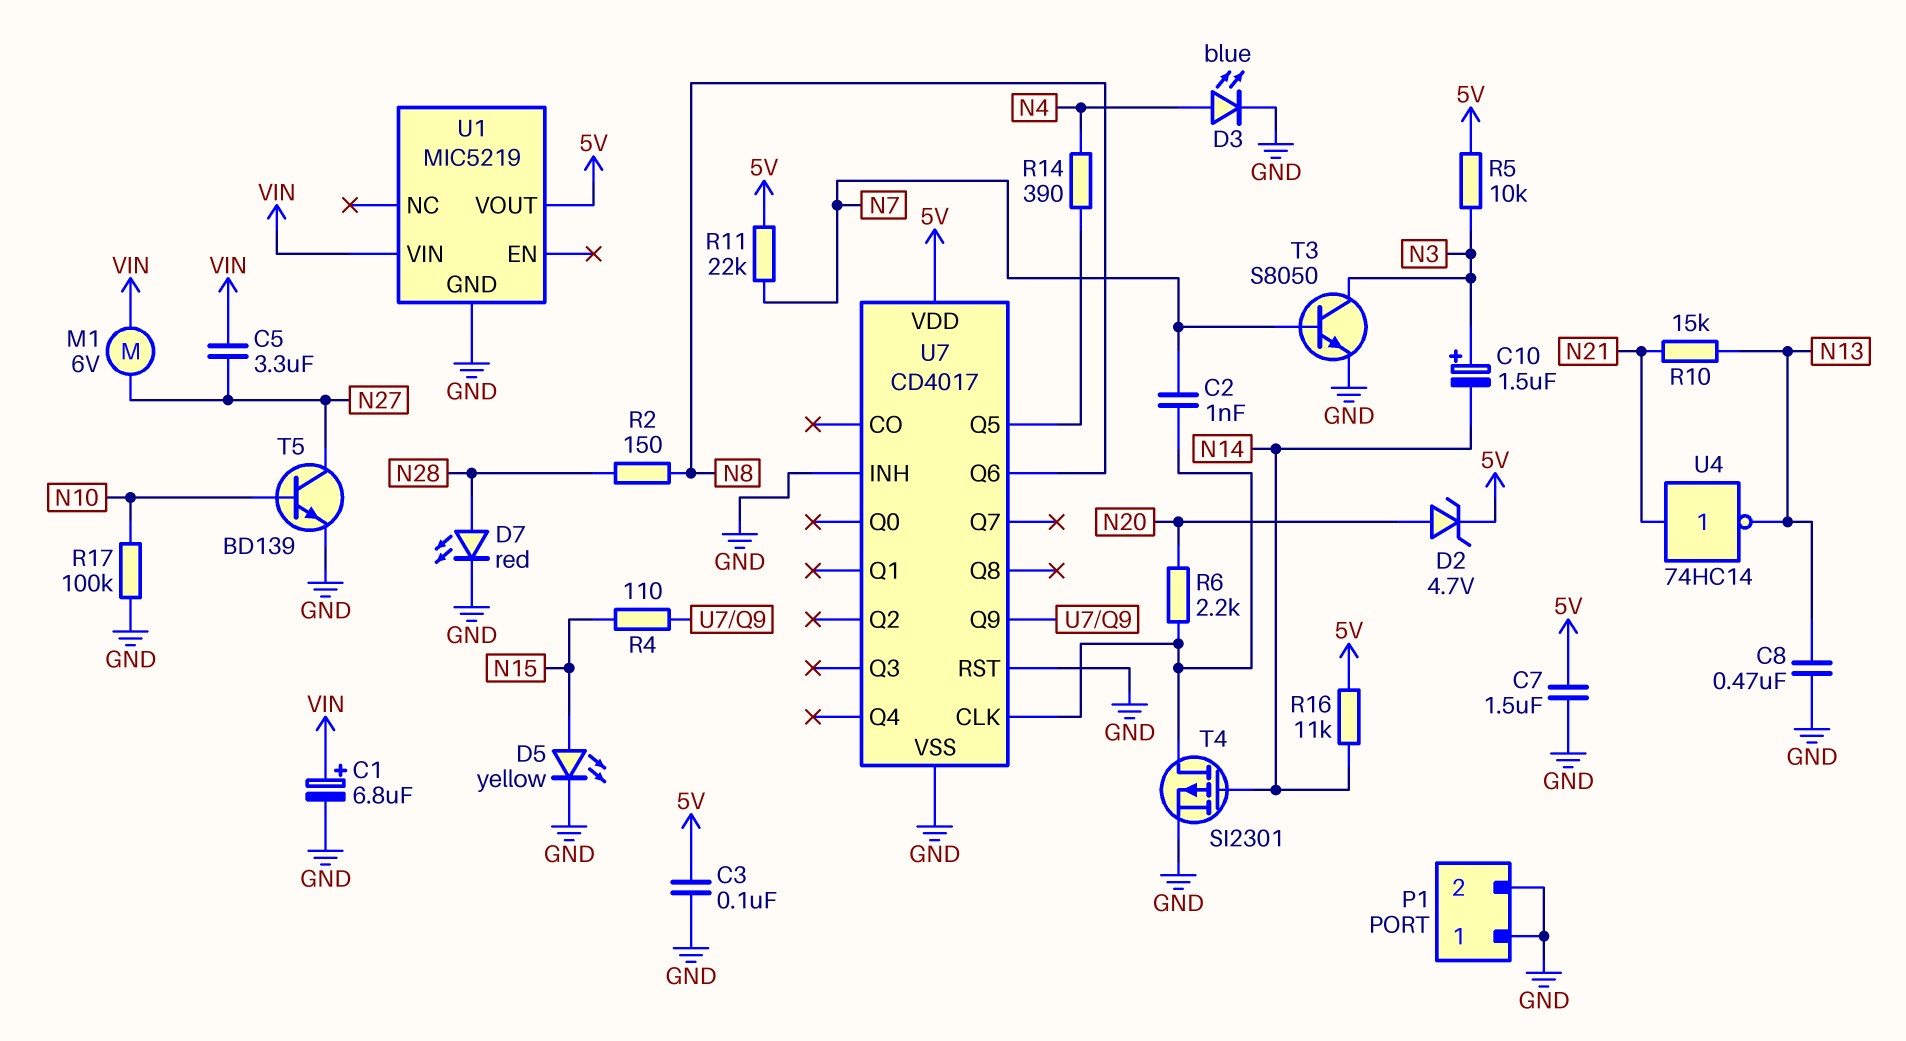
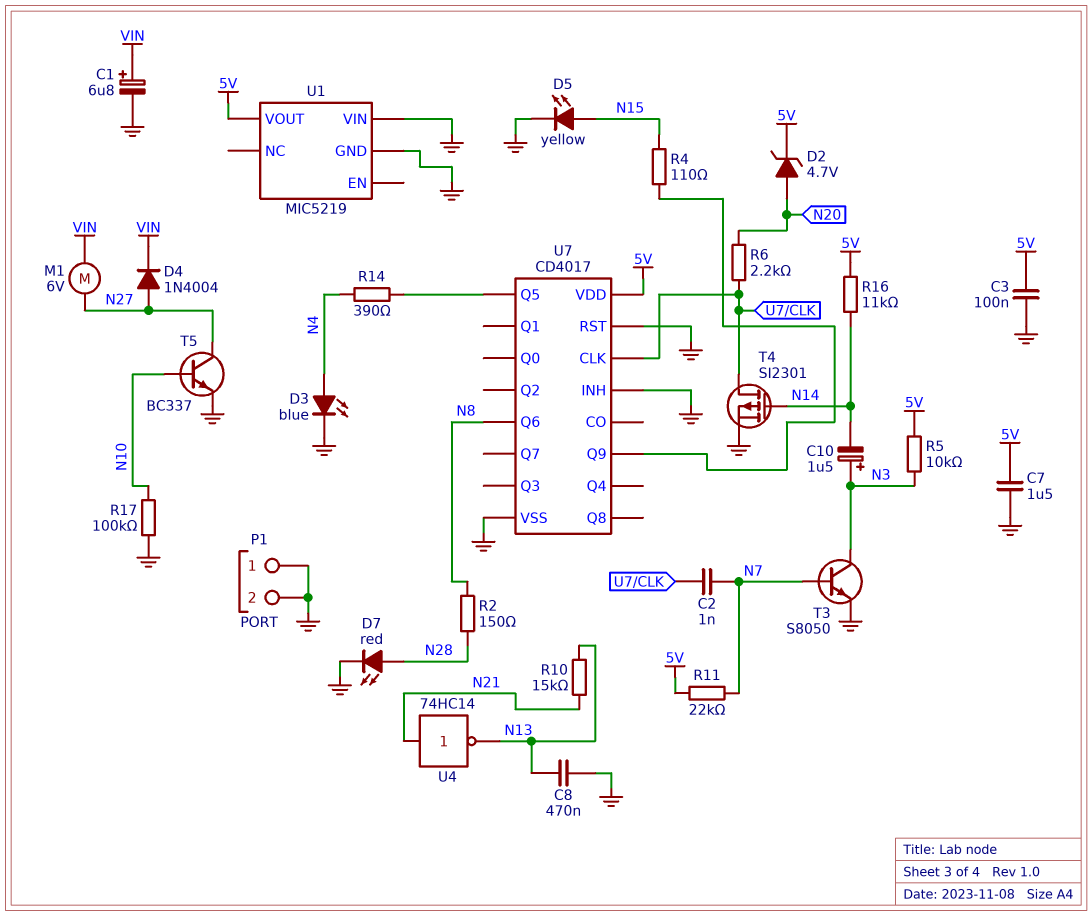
C5: 3.3uF (N27, VIN) -> none
D4: none -> diode 1N4004 (A N27, K VIN)
T5: NPN BD139 (B N10, C N27, E GND) -> NPN BC337 (B N10, C N27, E GND)
U1 pin VIN: VIN -> GND

